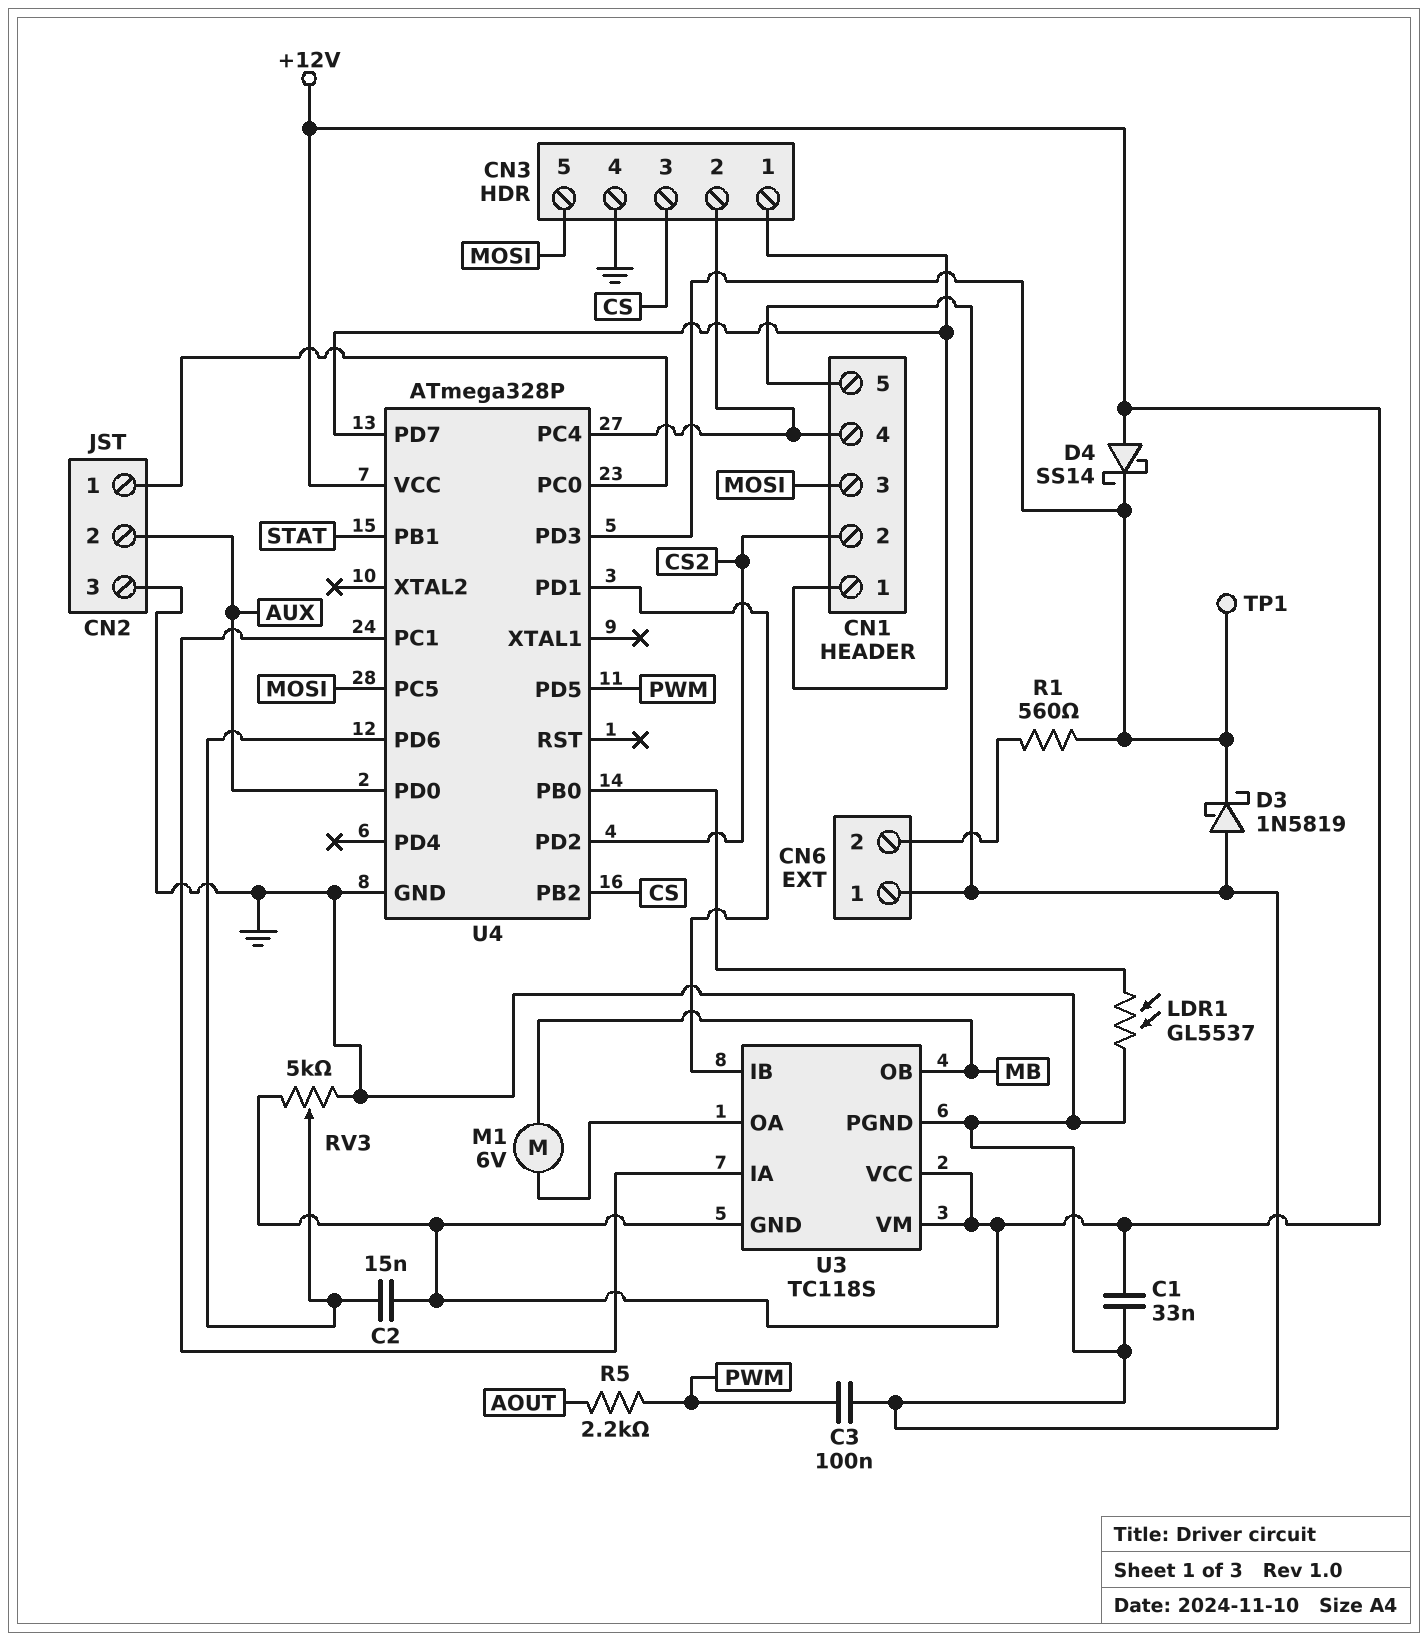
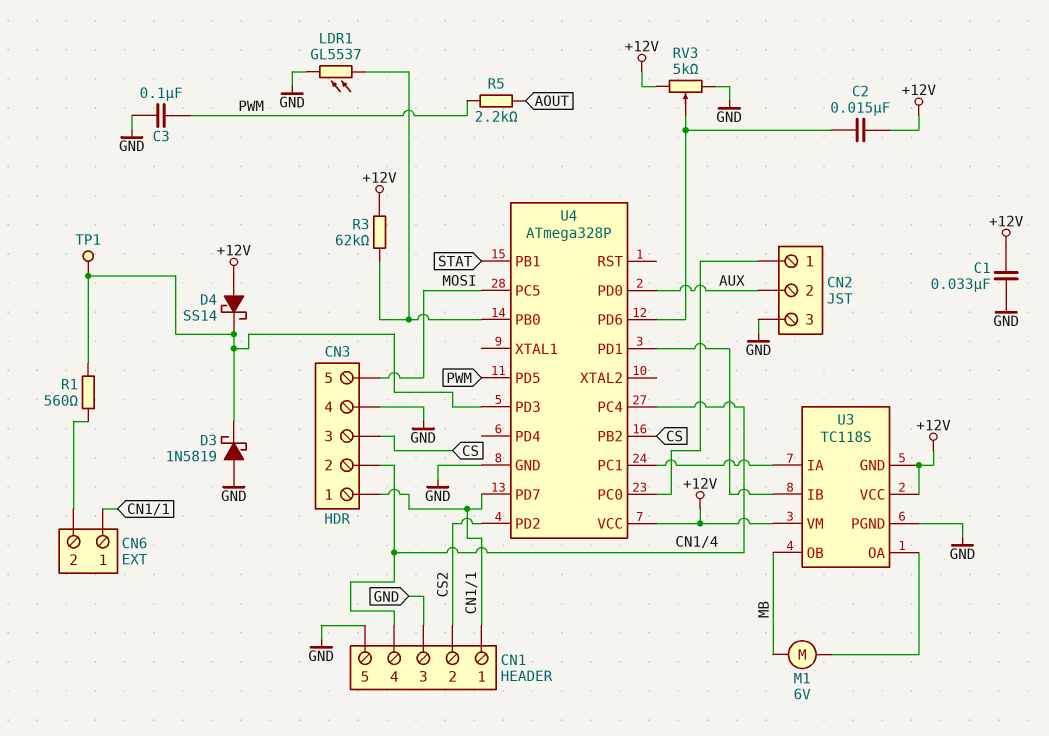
CN1 pin 3: MOSI -> GND
CN6 pin 1: GND -> CN1/1
R3: none -> 62k (+12V, U4/PB0)

